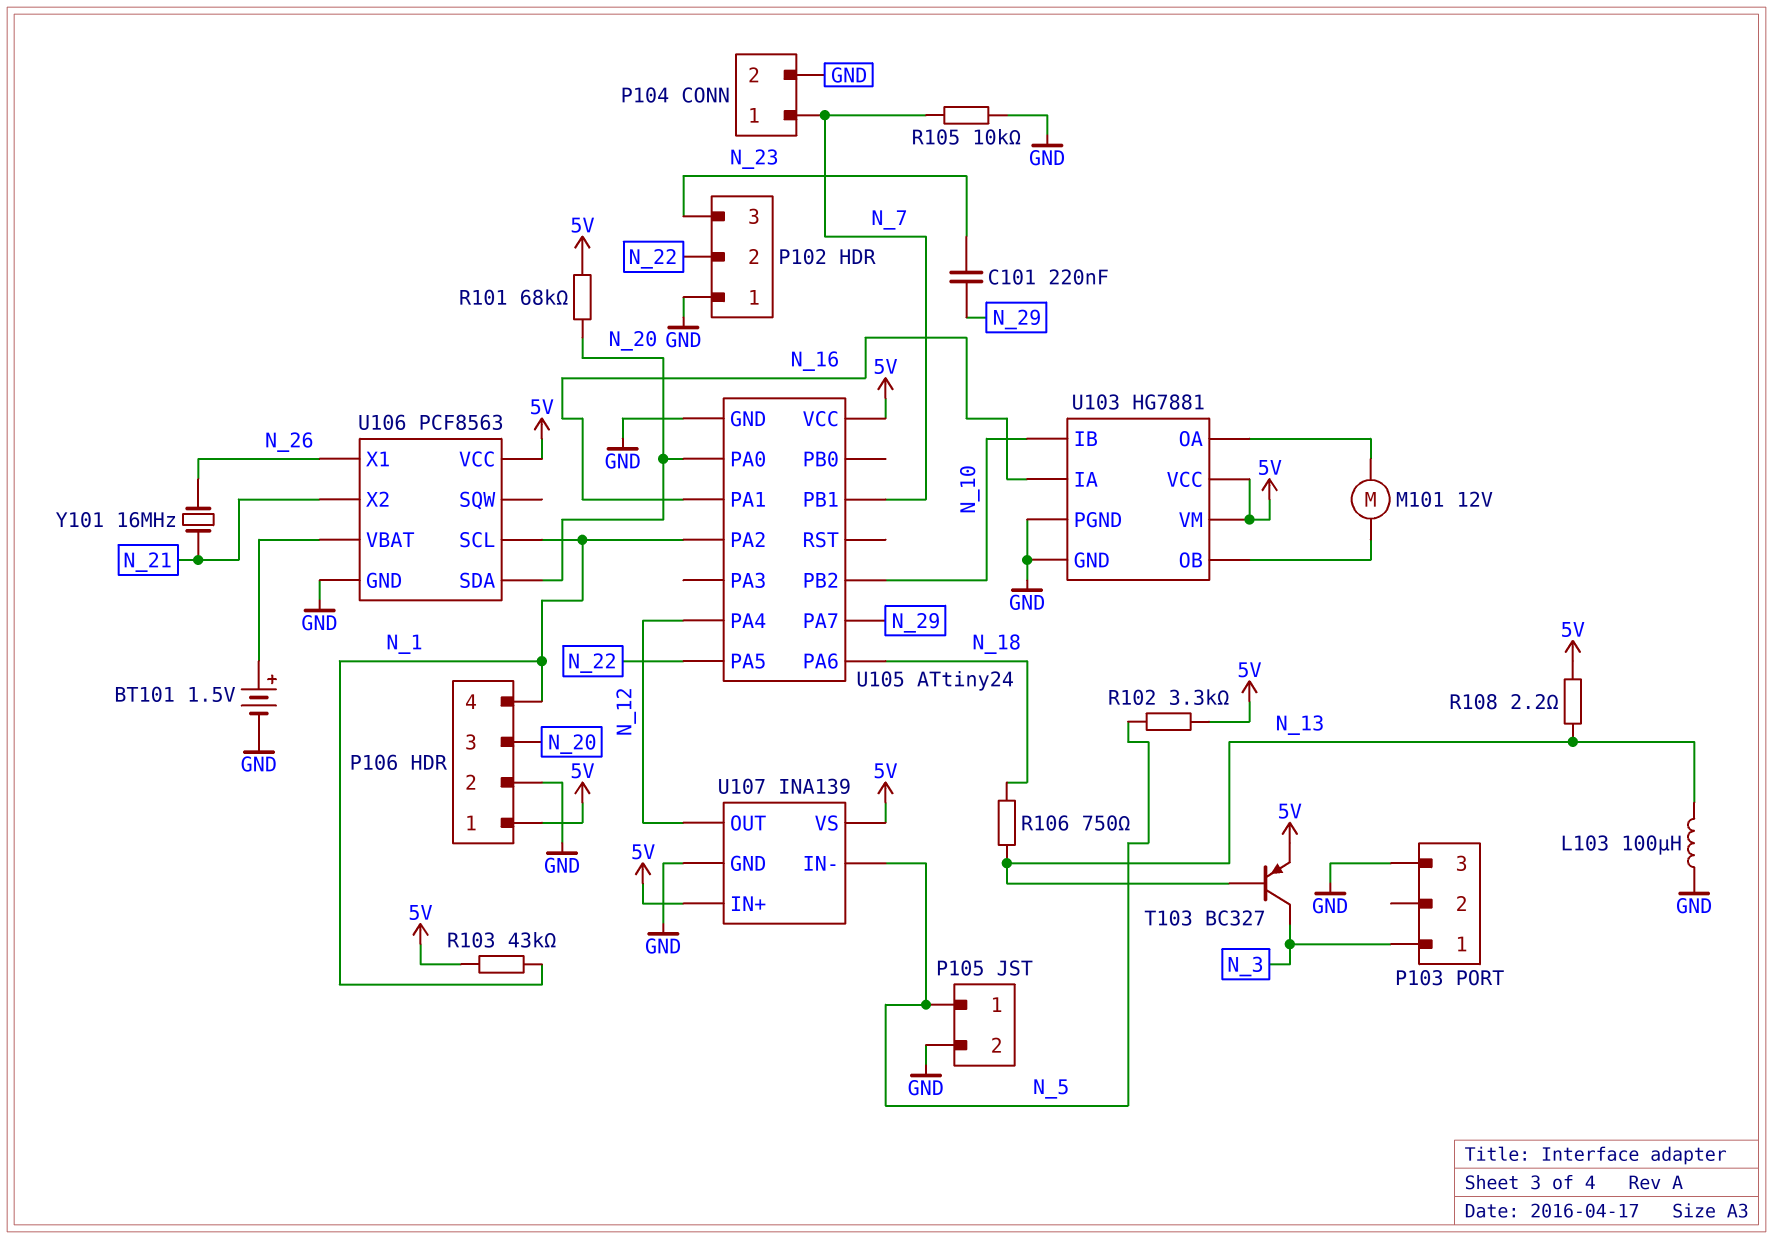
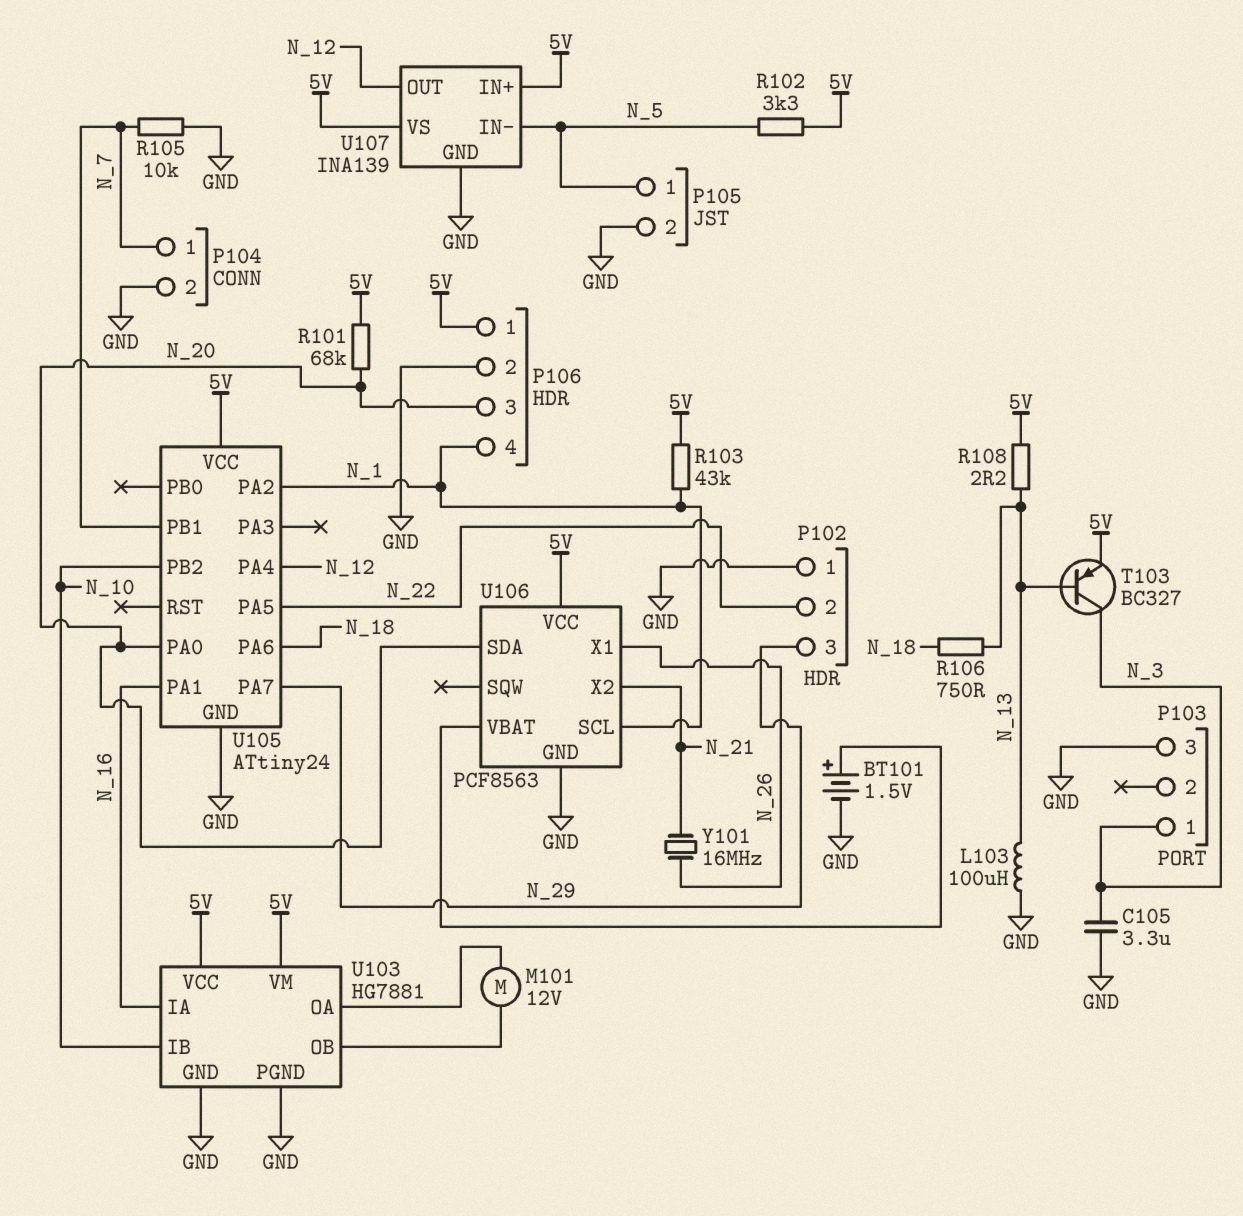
C101: 220nF (N_23, N_29) -> none
C105: none -> 3.3uF (GND, N_3)
P102 pin 3: N_23 -> N_29

